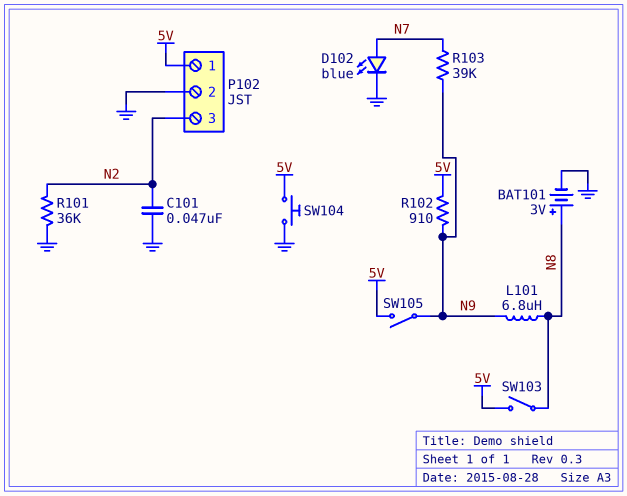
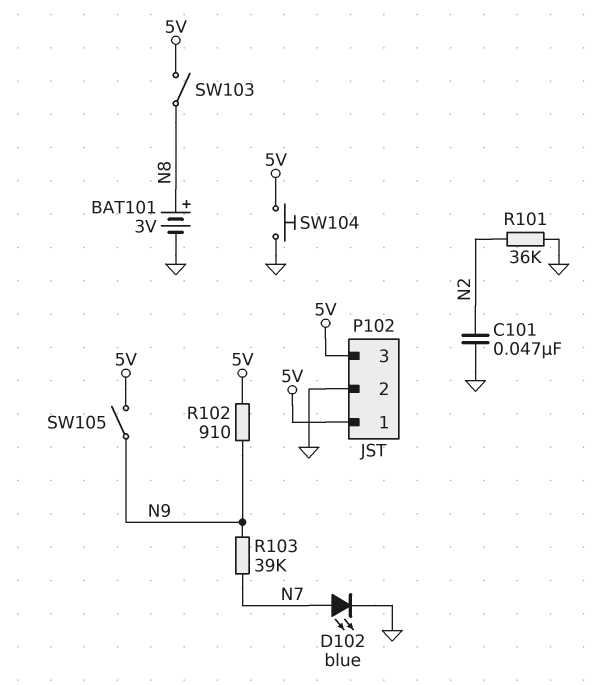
L101: 6.8uH (N8, N9) -> none
P102 pin 3: N2 -> 5V

